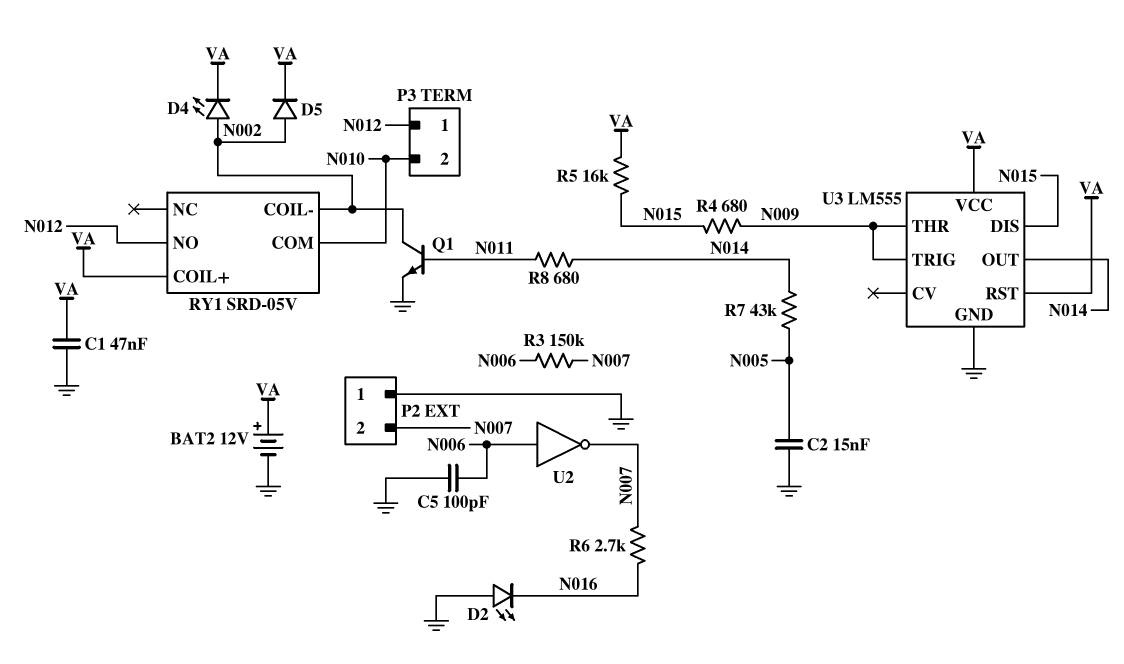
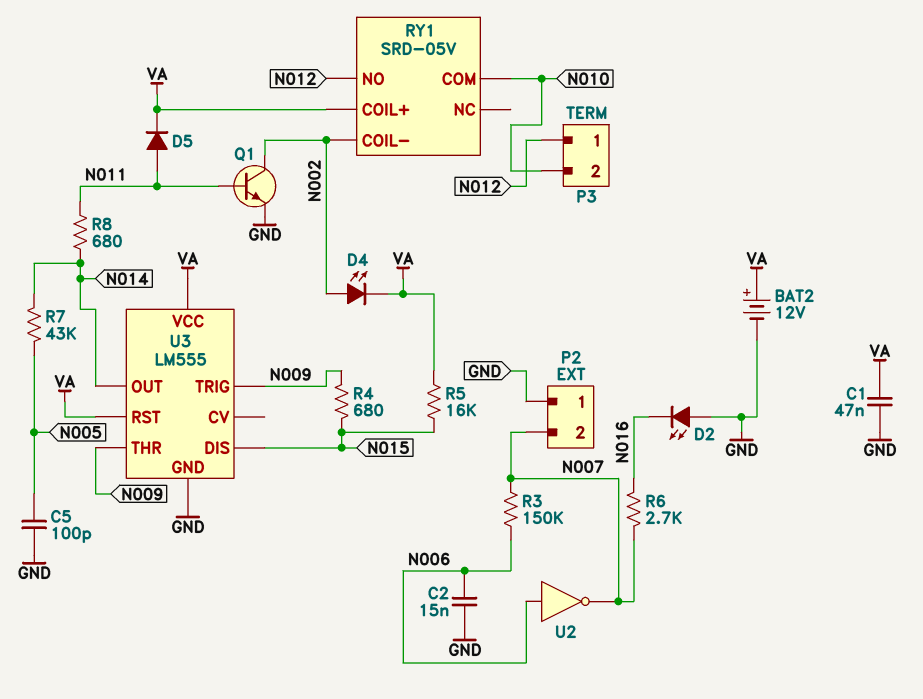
C2: 15nF (GND, N005) -> 15nF (GND, N006)
C5: 100pF (GND, N006) -> 100pF (GND, N005)
D5: diode (A N002, K VA) -> diode (A N011, K VA)

